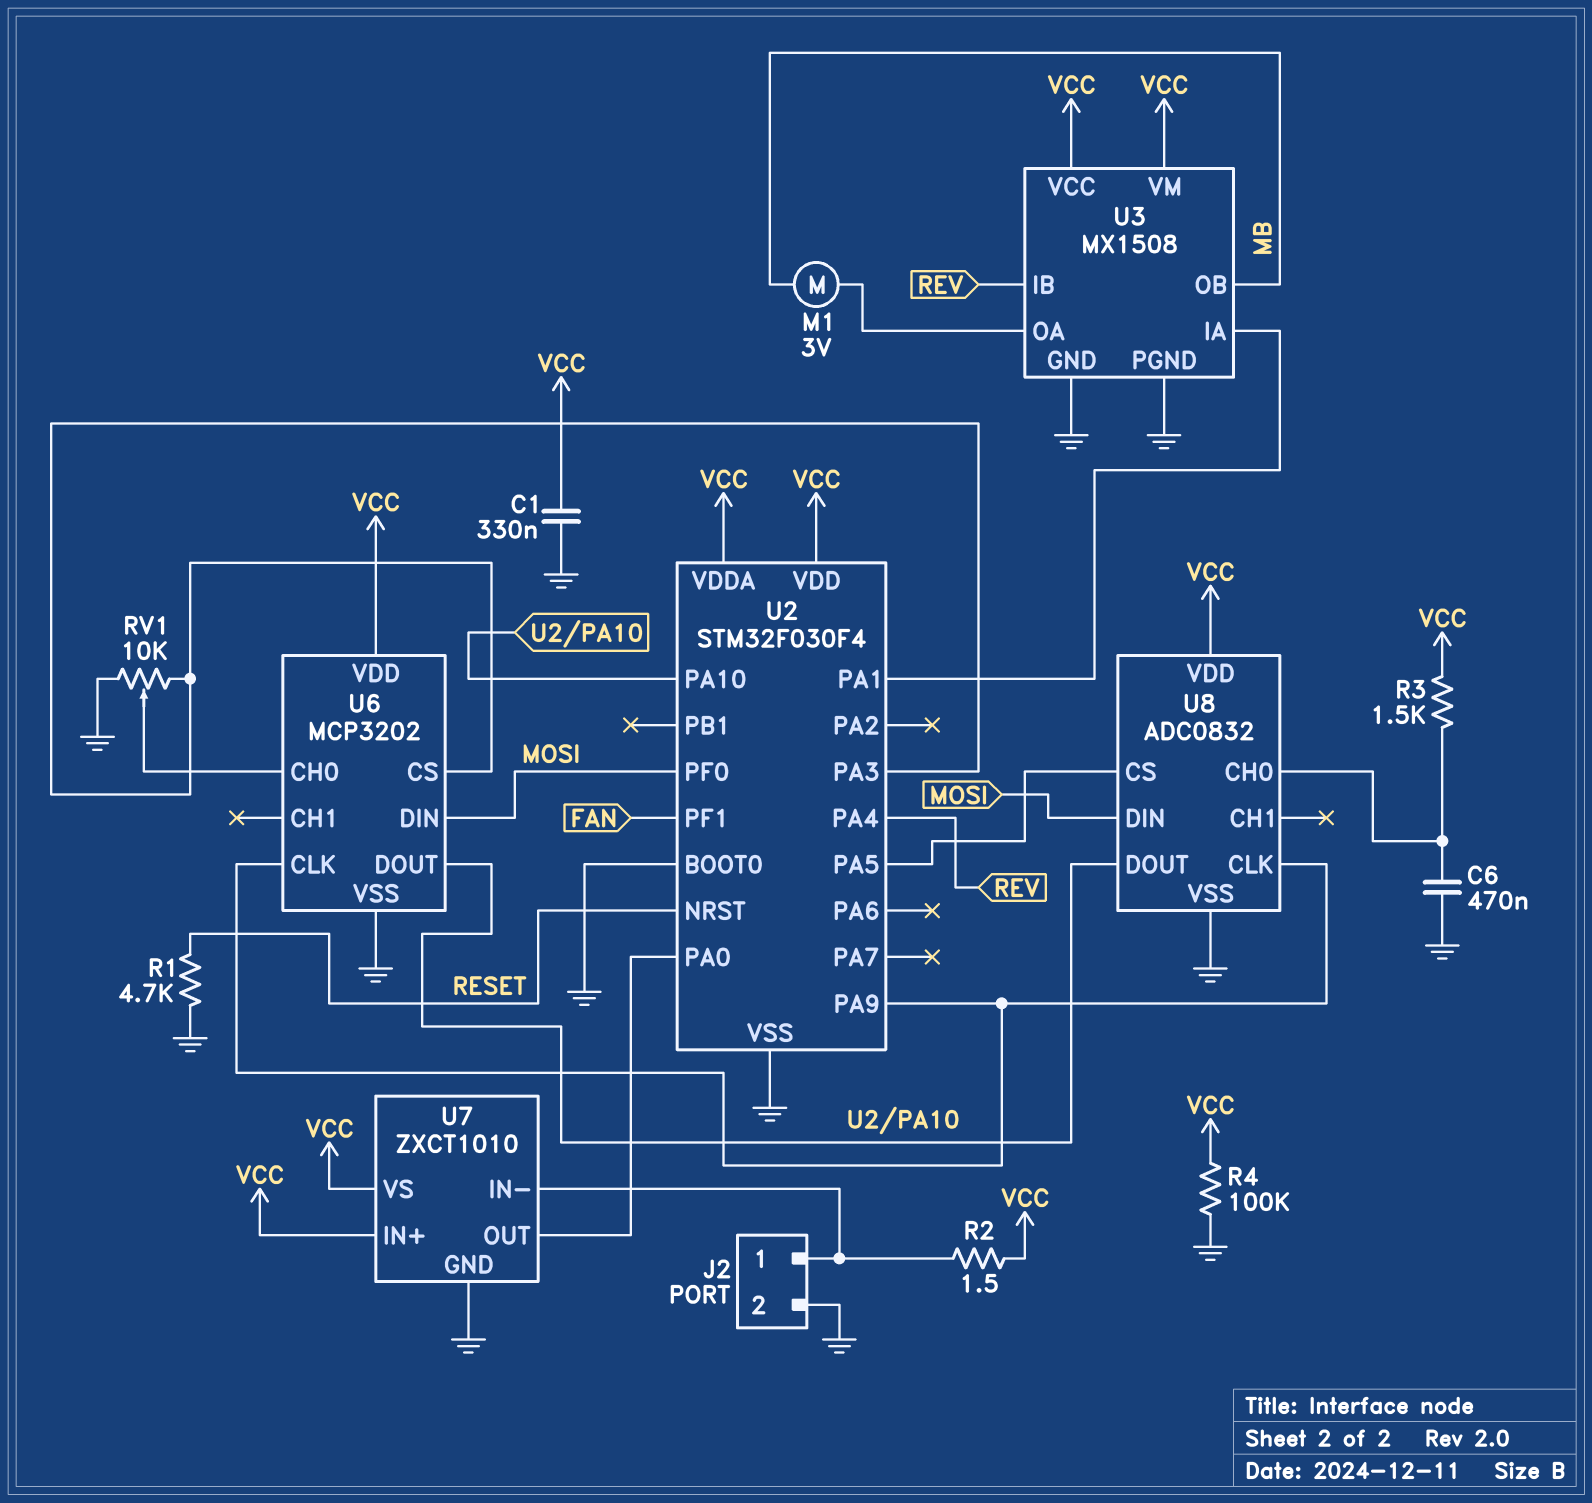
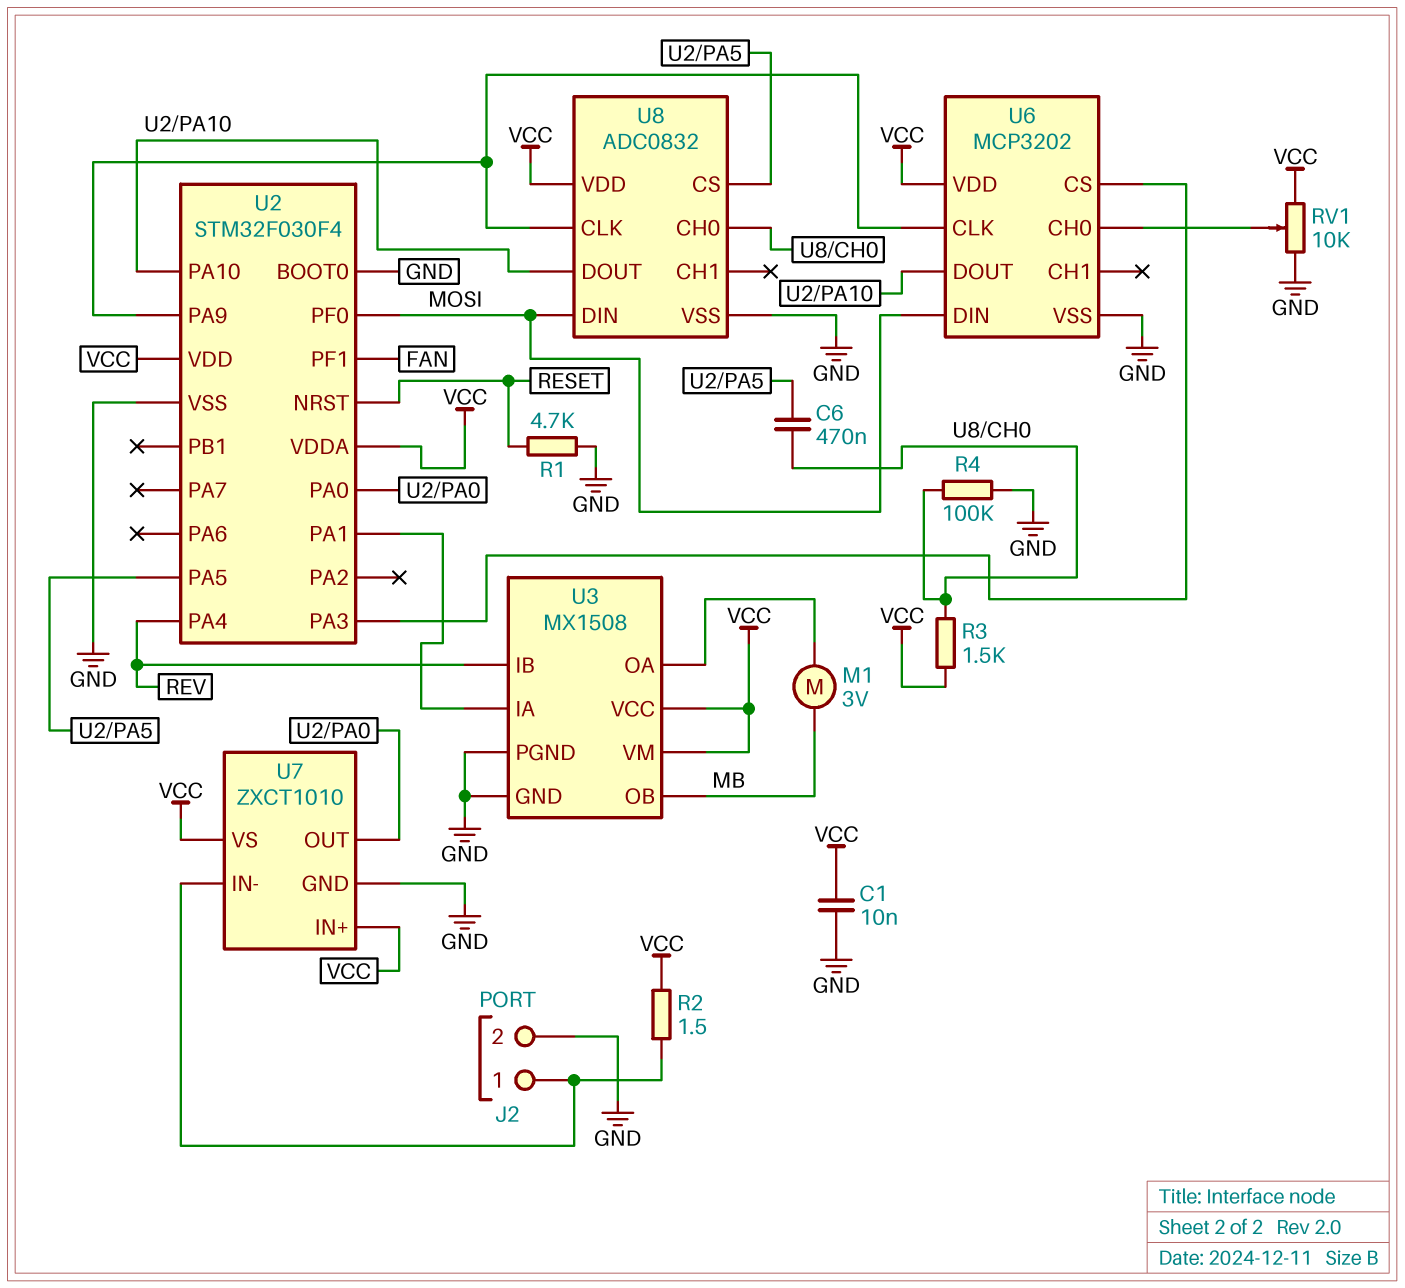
C1: 330nF (GND, VCC) -> 10nF (GND, VCC)
C6: 470nF (GND, U8/CH0) -> 470nF (U2/PA5, U8/CH0)
R4: 100k (GND, VCC) -> 100k (GND, U8/CH0)
RV1: 10k (GND, U2/PA3, wiper U6/CH0) -> 10k (GND, VCC, wiper U6/CH0)

